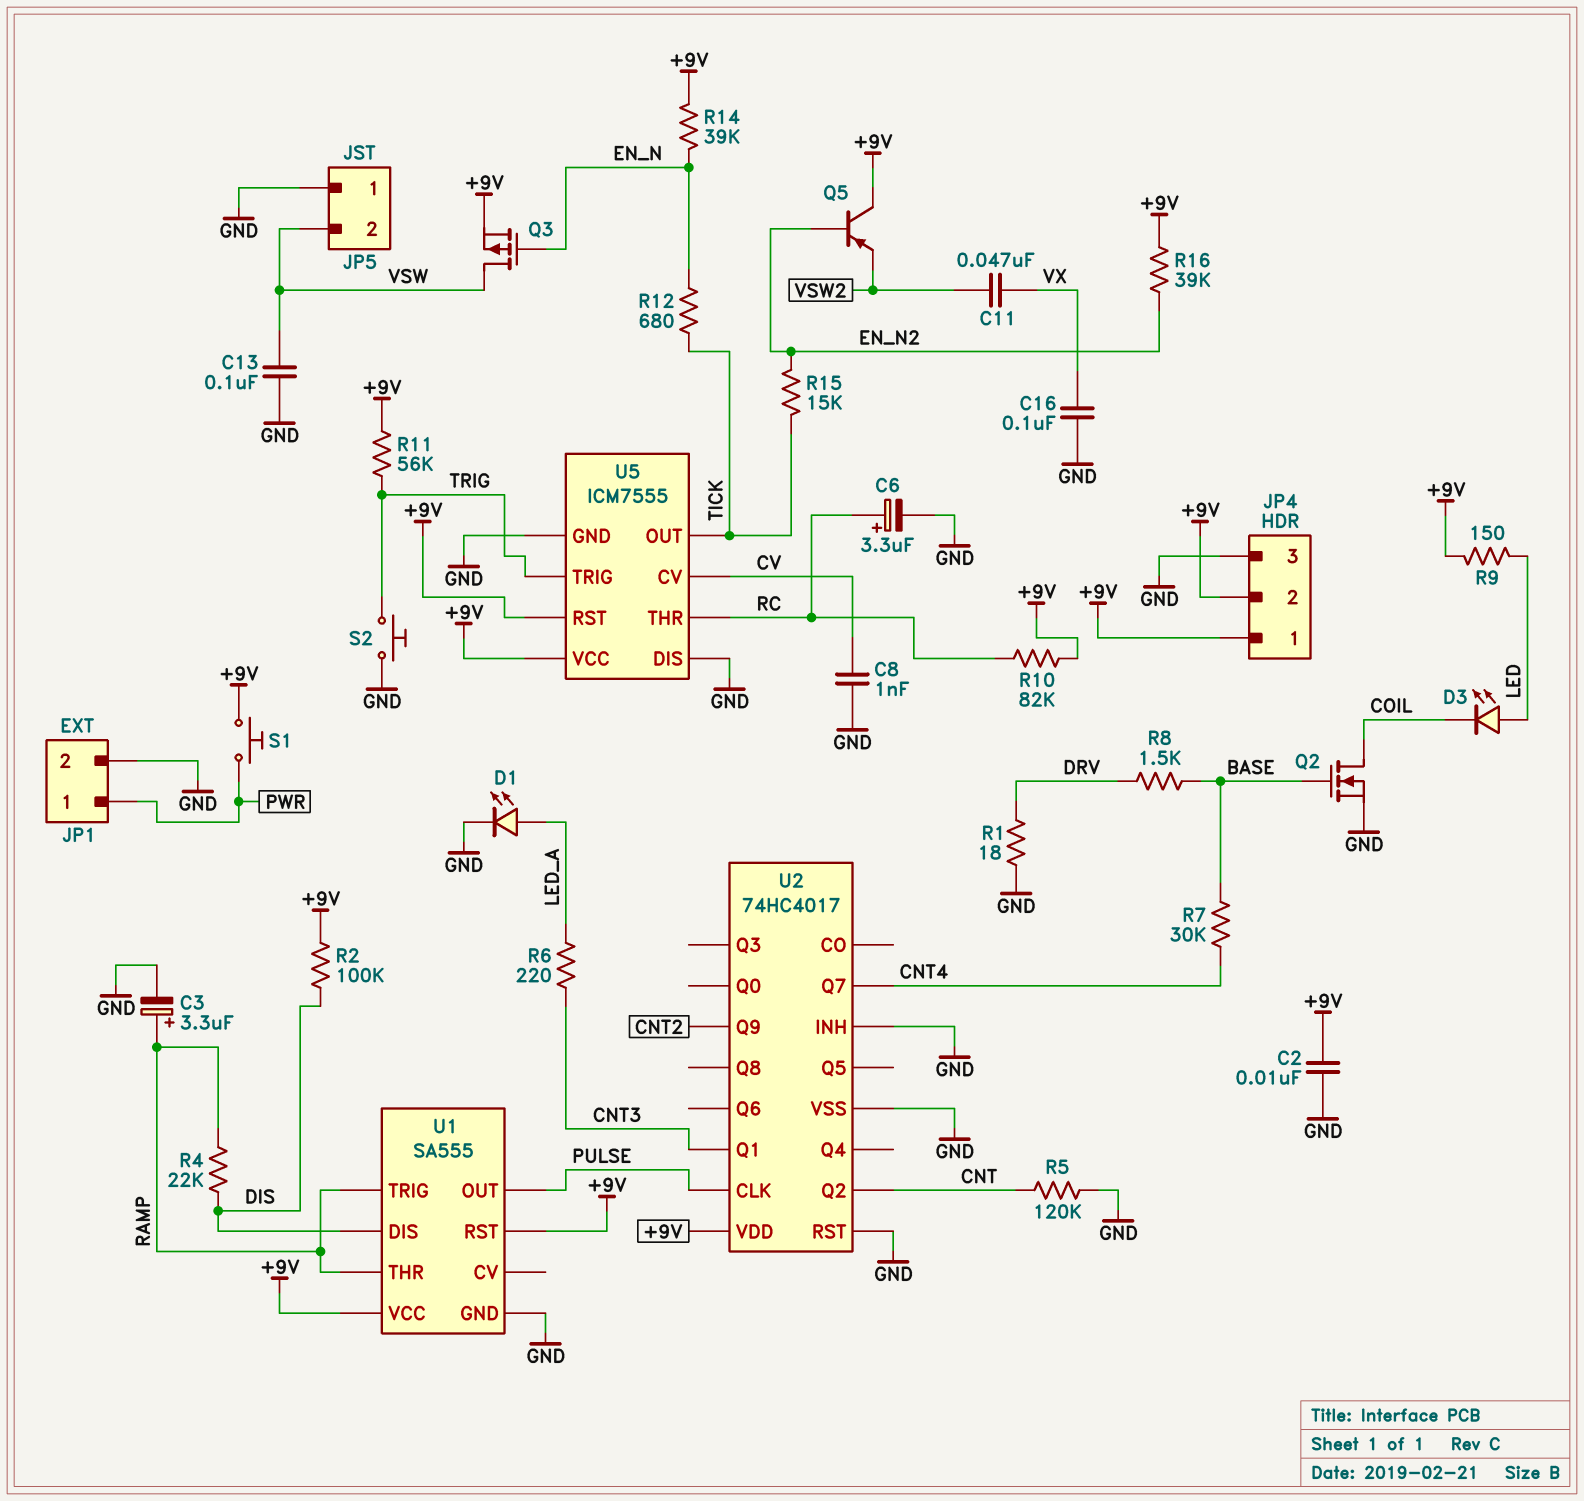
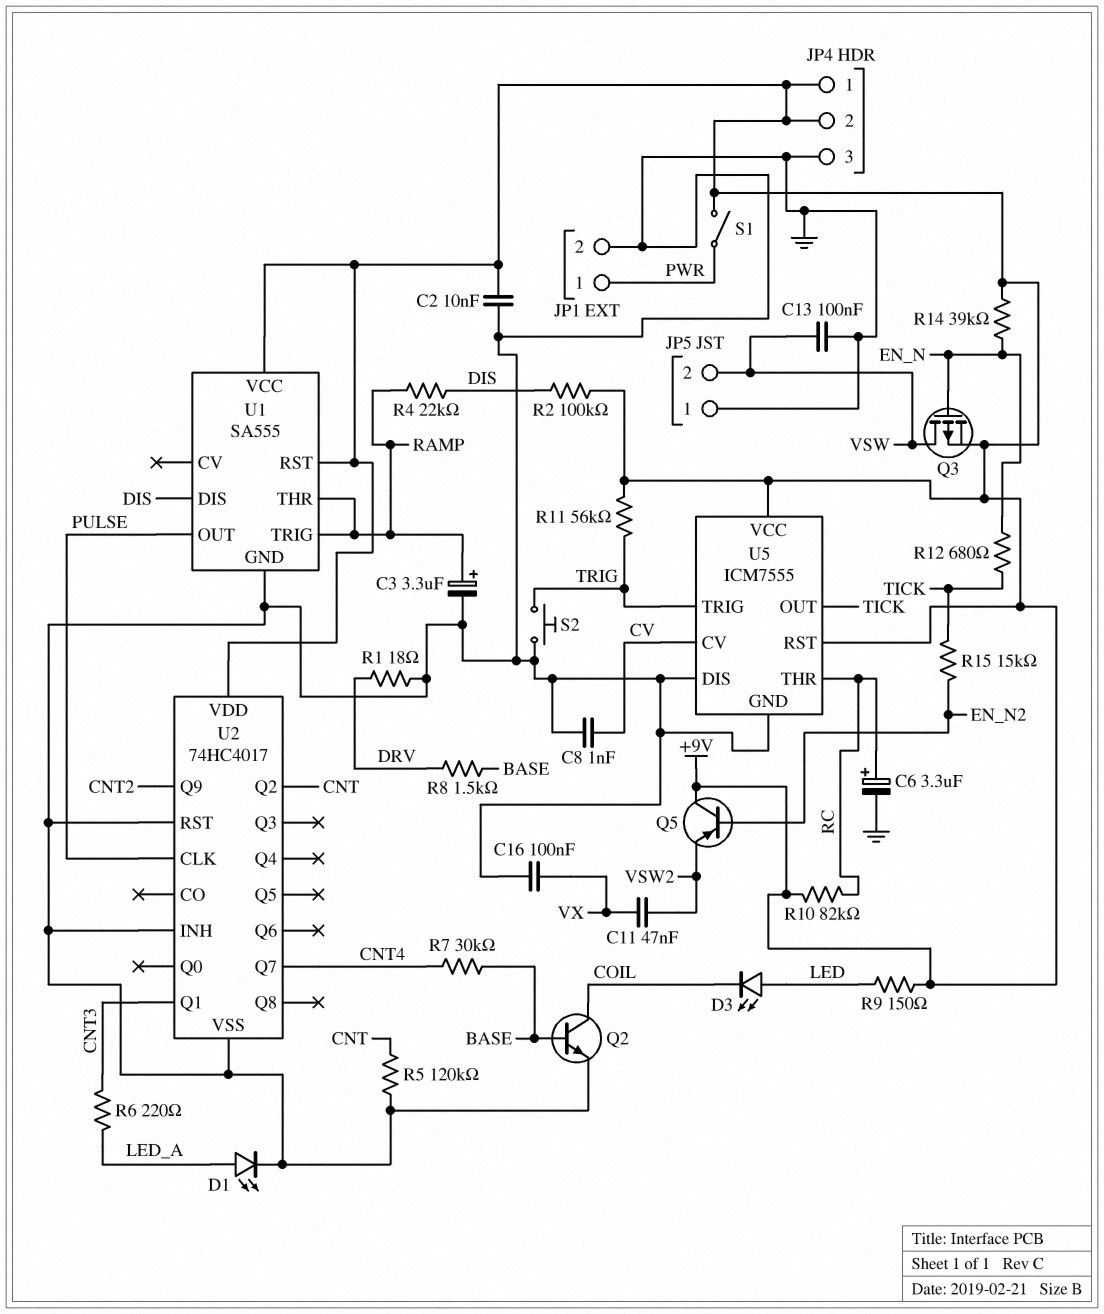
Q2: NMOS (G BASE, D COIL, S GND) -> NPN (B BASE, C COIL, E GND)
R16: 39k (+9V, EN_N2) -> none
S1: button (+9V, PWR) -> switch (+9V, PWR)

